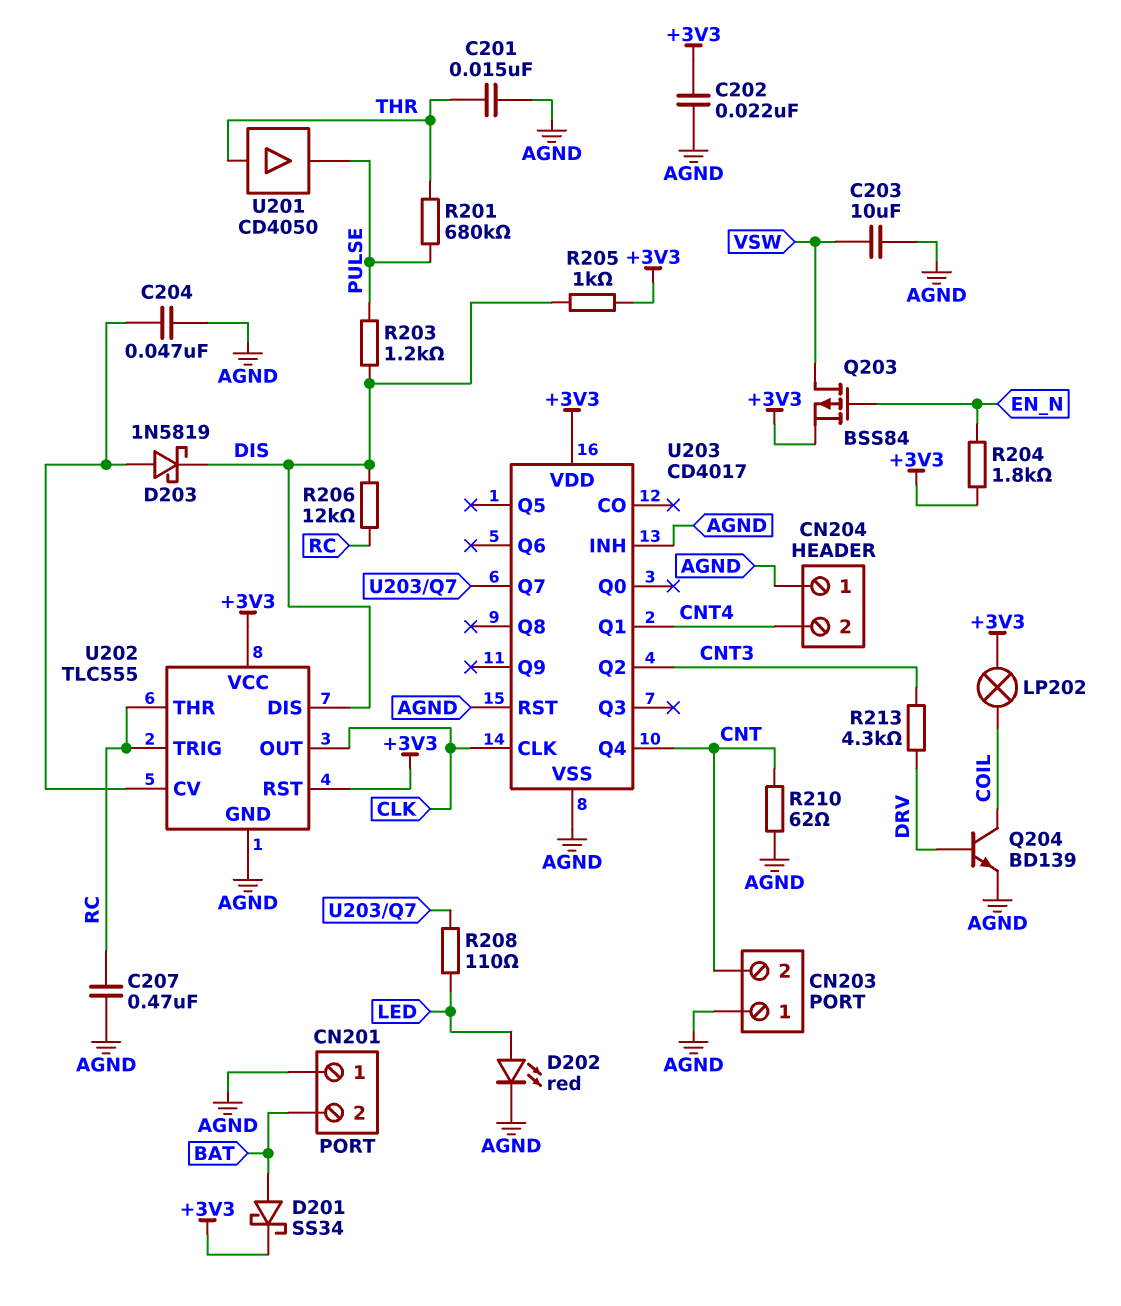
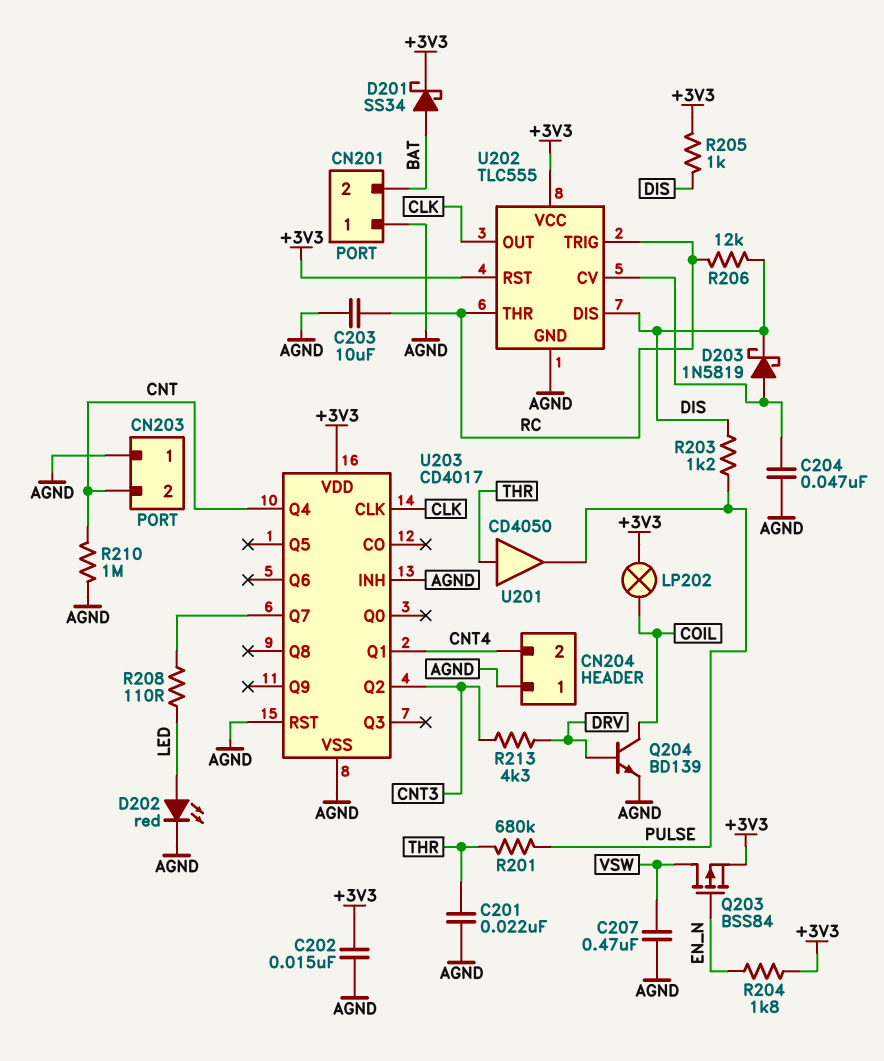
C201: 15nF (AGND, THR) -> 22nF (AGND, THR)
C202: 22nF (+3V3, AGND) -> 15nF (+3V3, AGND)
C203: 10uF (AGND, VSW) -> 10uF (AGND, RC)
C207: 470nF (AGND, RC) -> 470nF (AGND, VSW)
R210: 62 (AGND, CNT) -> 1M (AGND, CNT)

